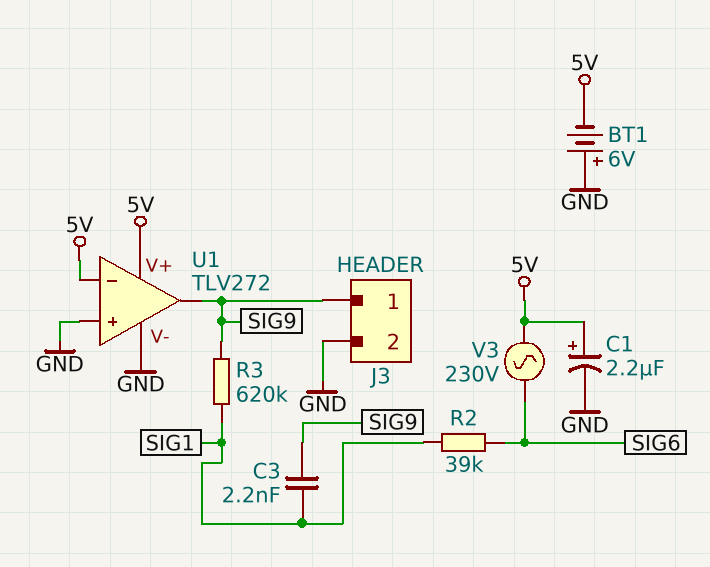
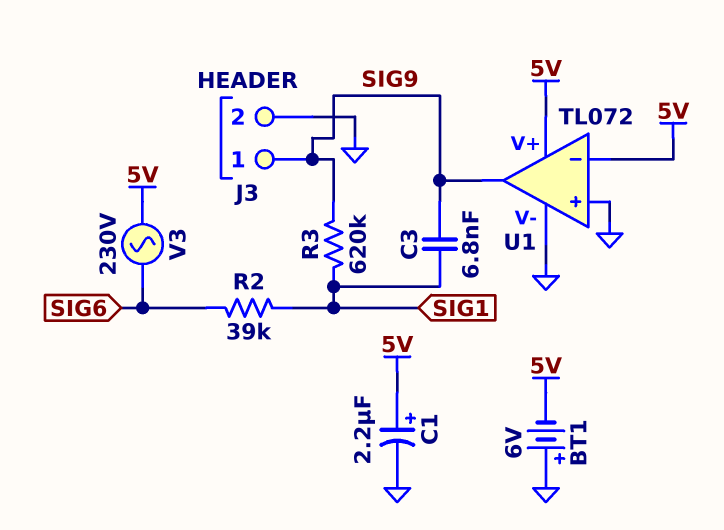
C3: 2.2nF (SIG1, SIG9) -> 6.8nF (SIG1, SIG9)
U1: TLV272 -> TL072

